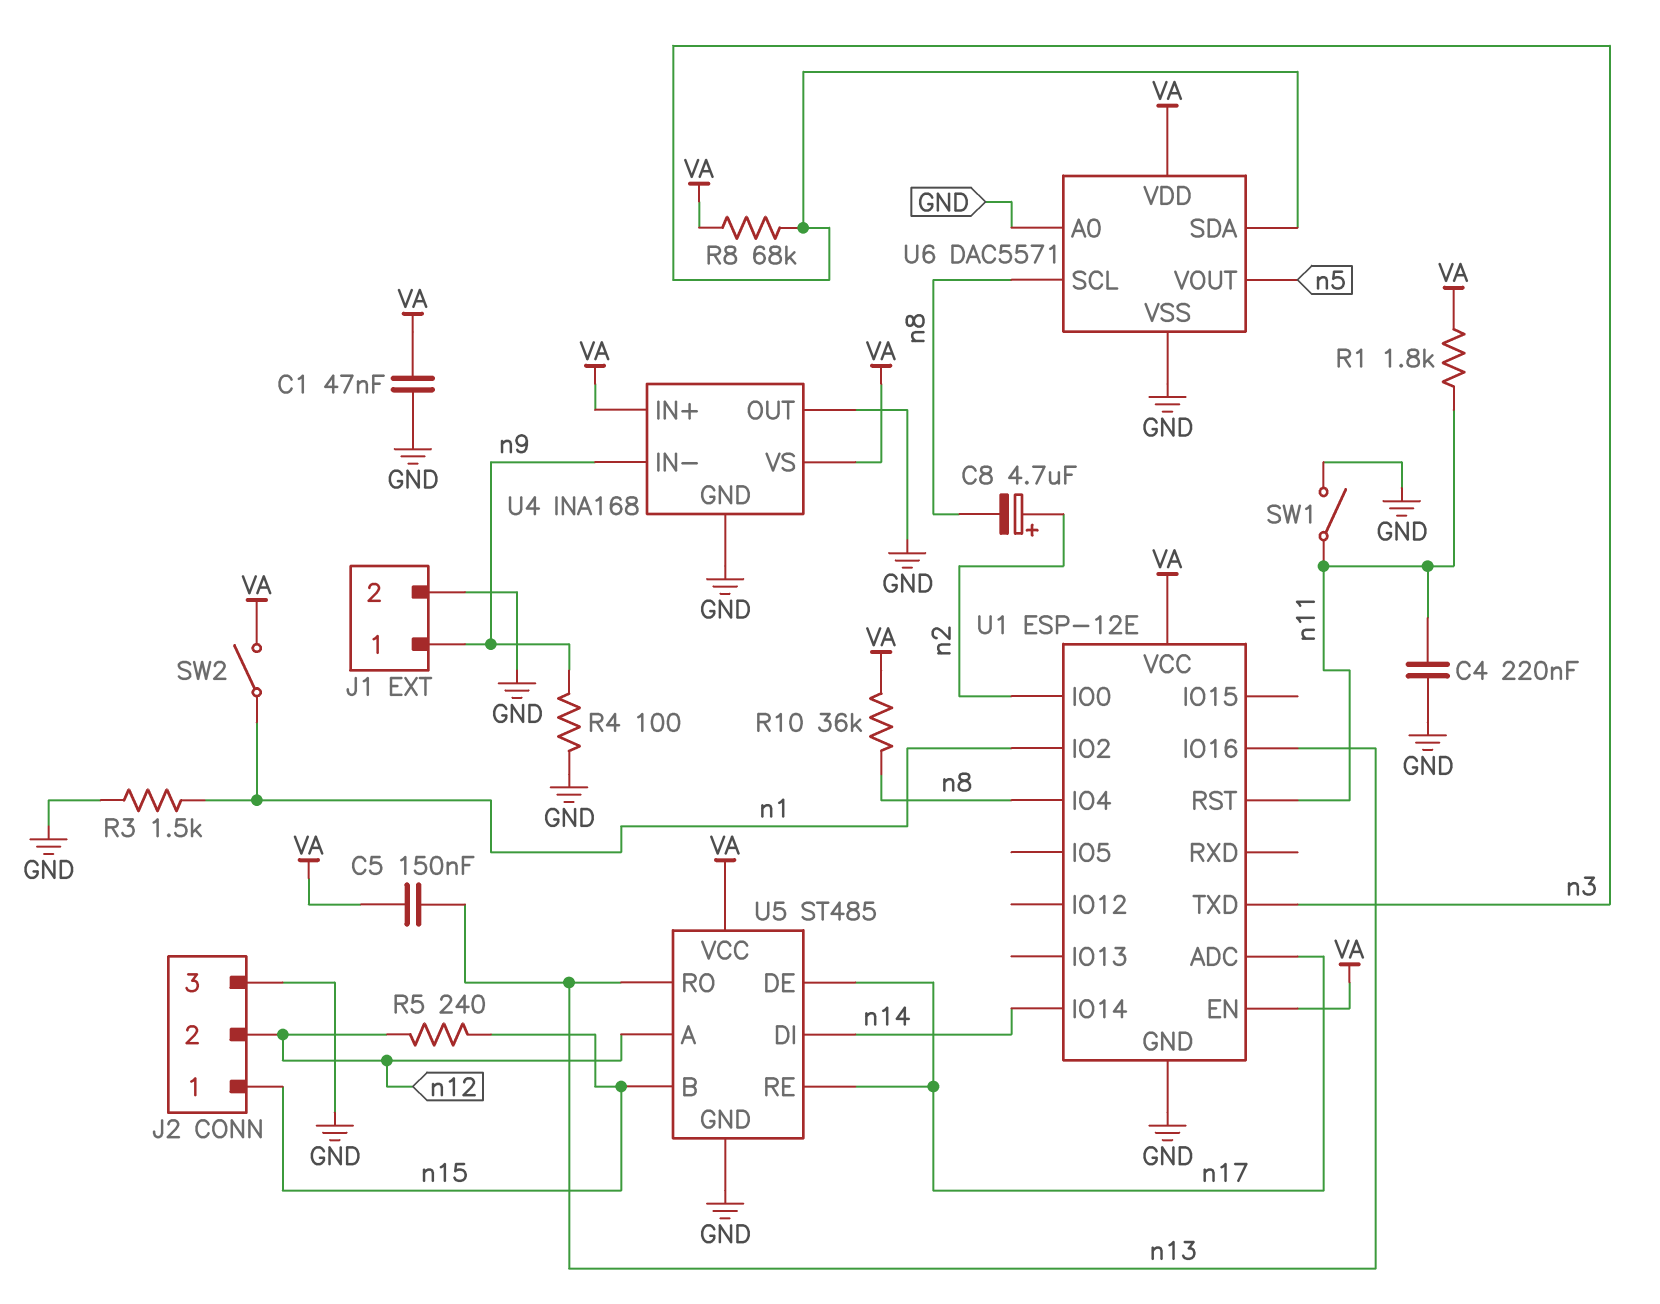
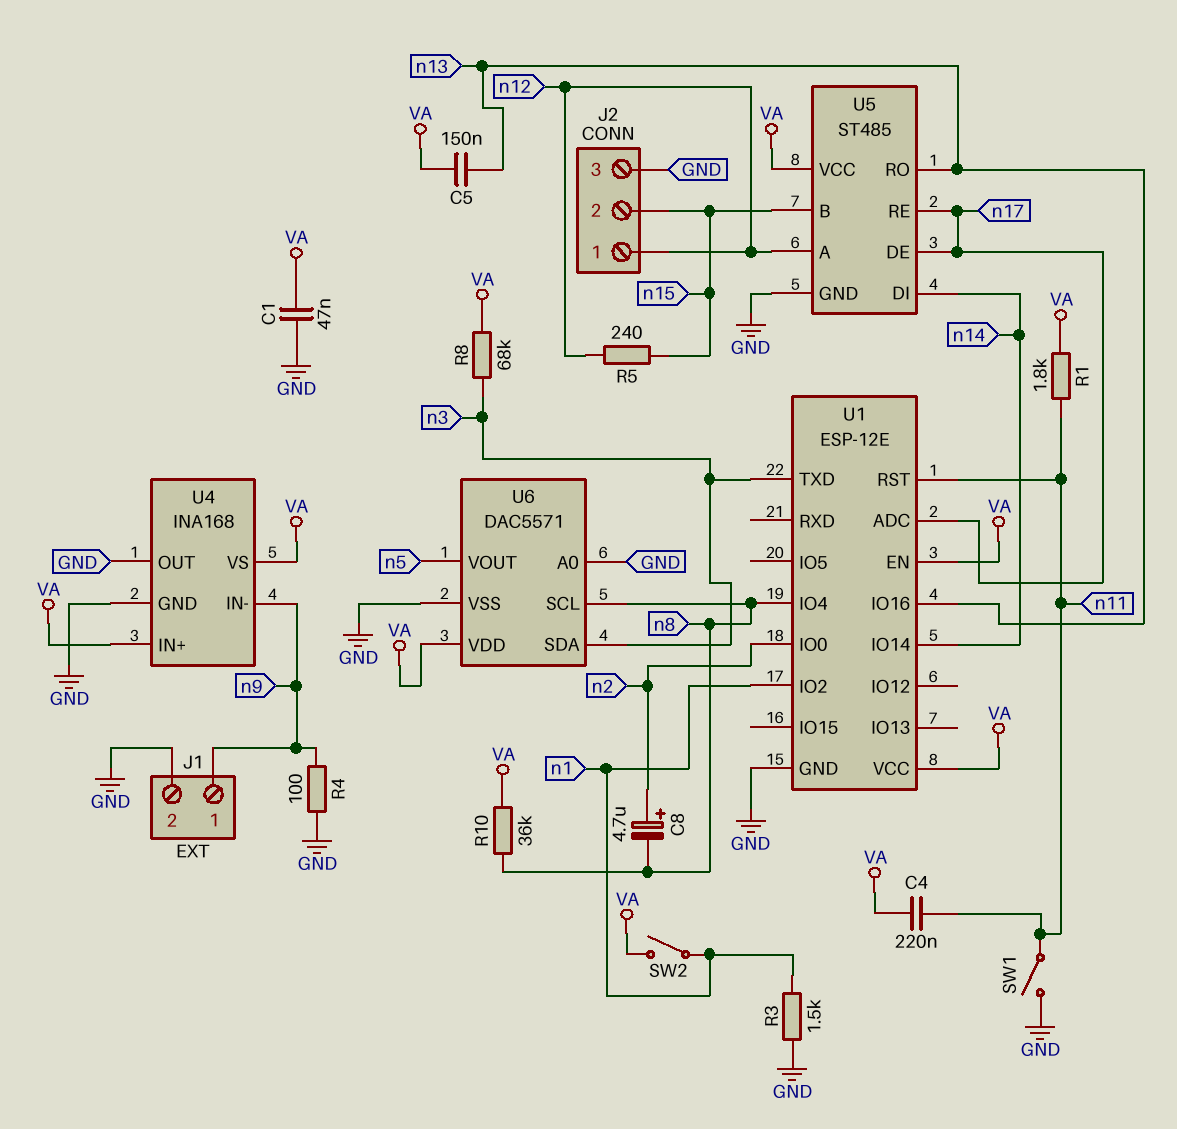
C4: 220nF (GND, n11) -> 220nF (VA, n11)
J2 pin 1: n15 -> n12
J2 pin 2: n12 -> n15

